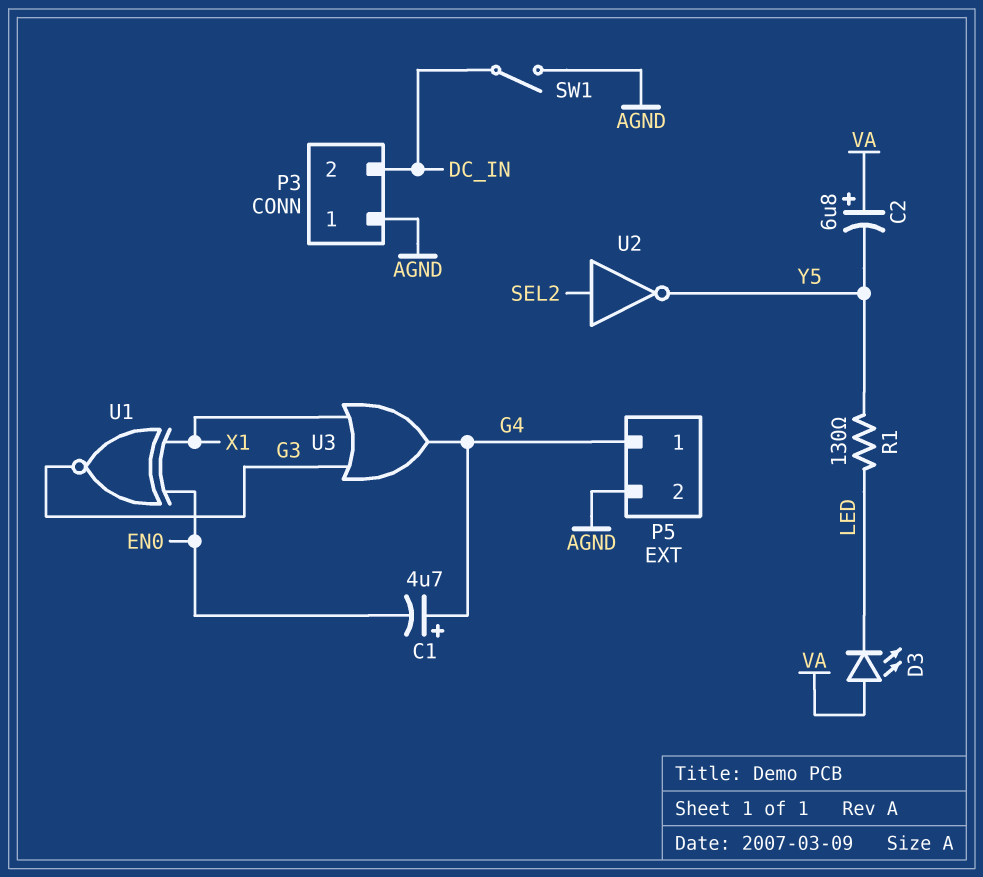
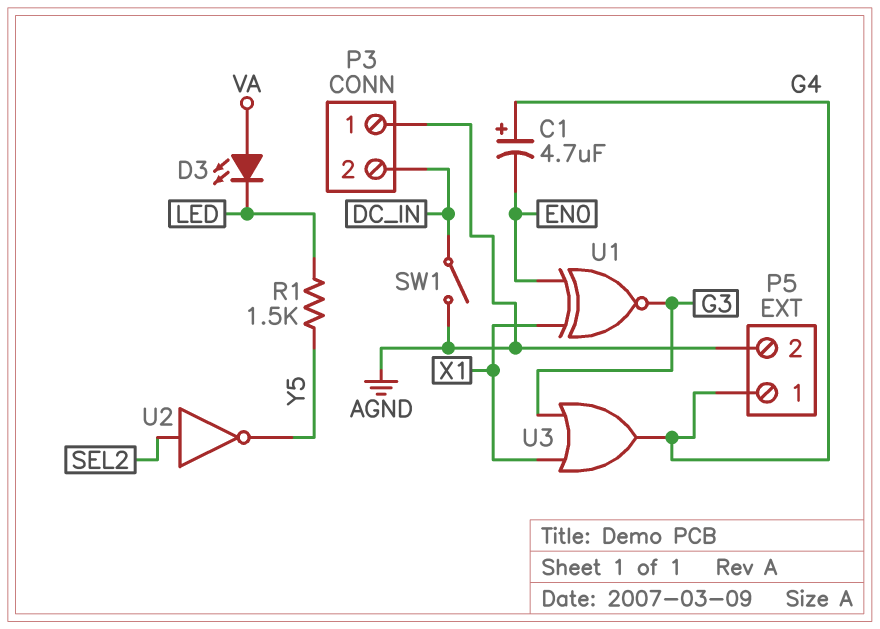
C2: 6.8uF (plus VA, minus Y5) -> none
R1: 130 (LED, Y5) -> 1.5k (LED, Y5)

